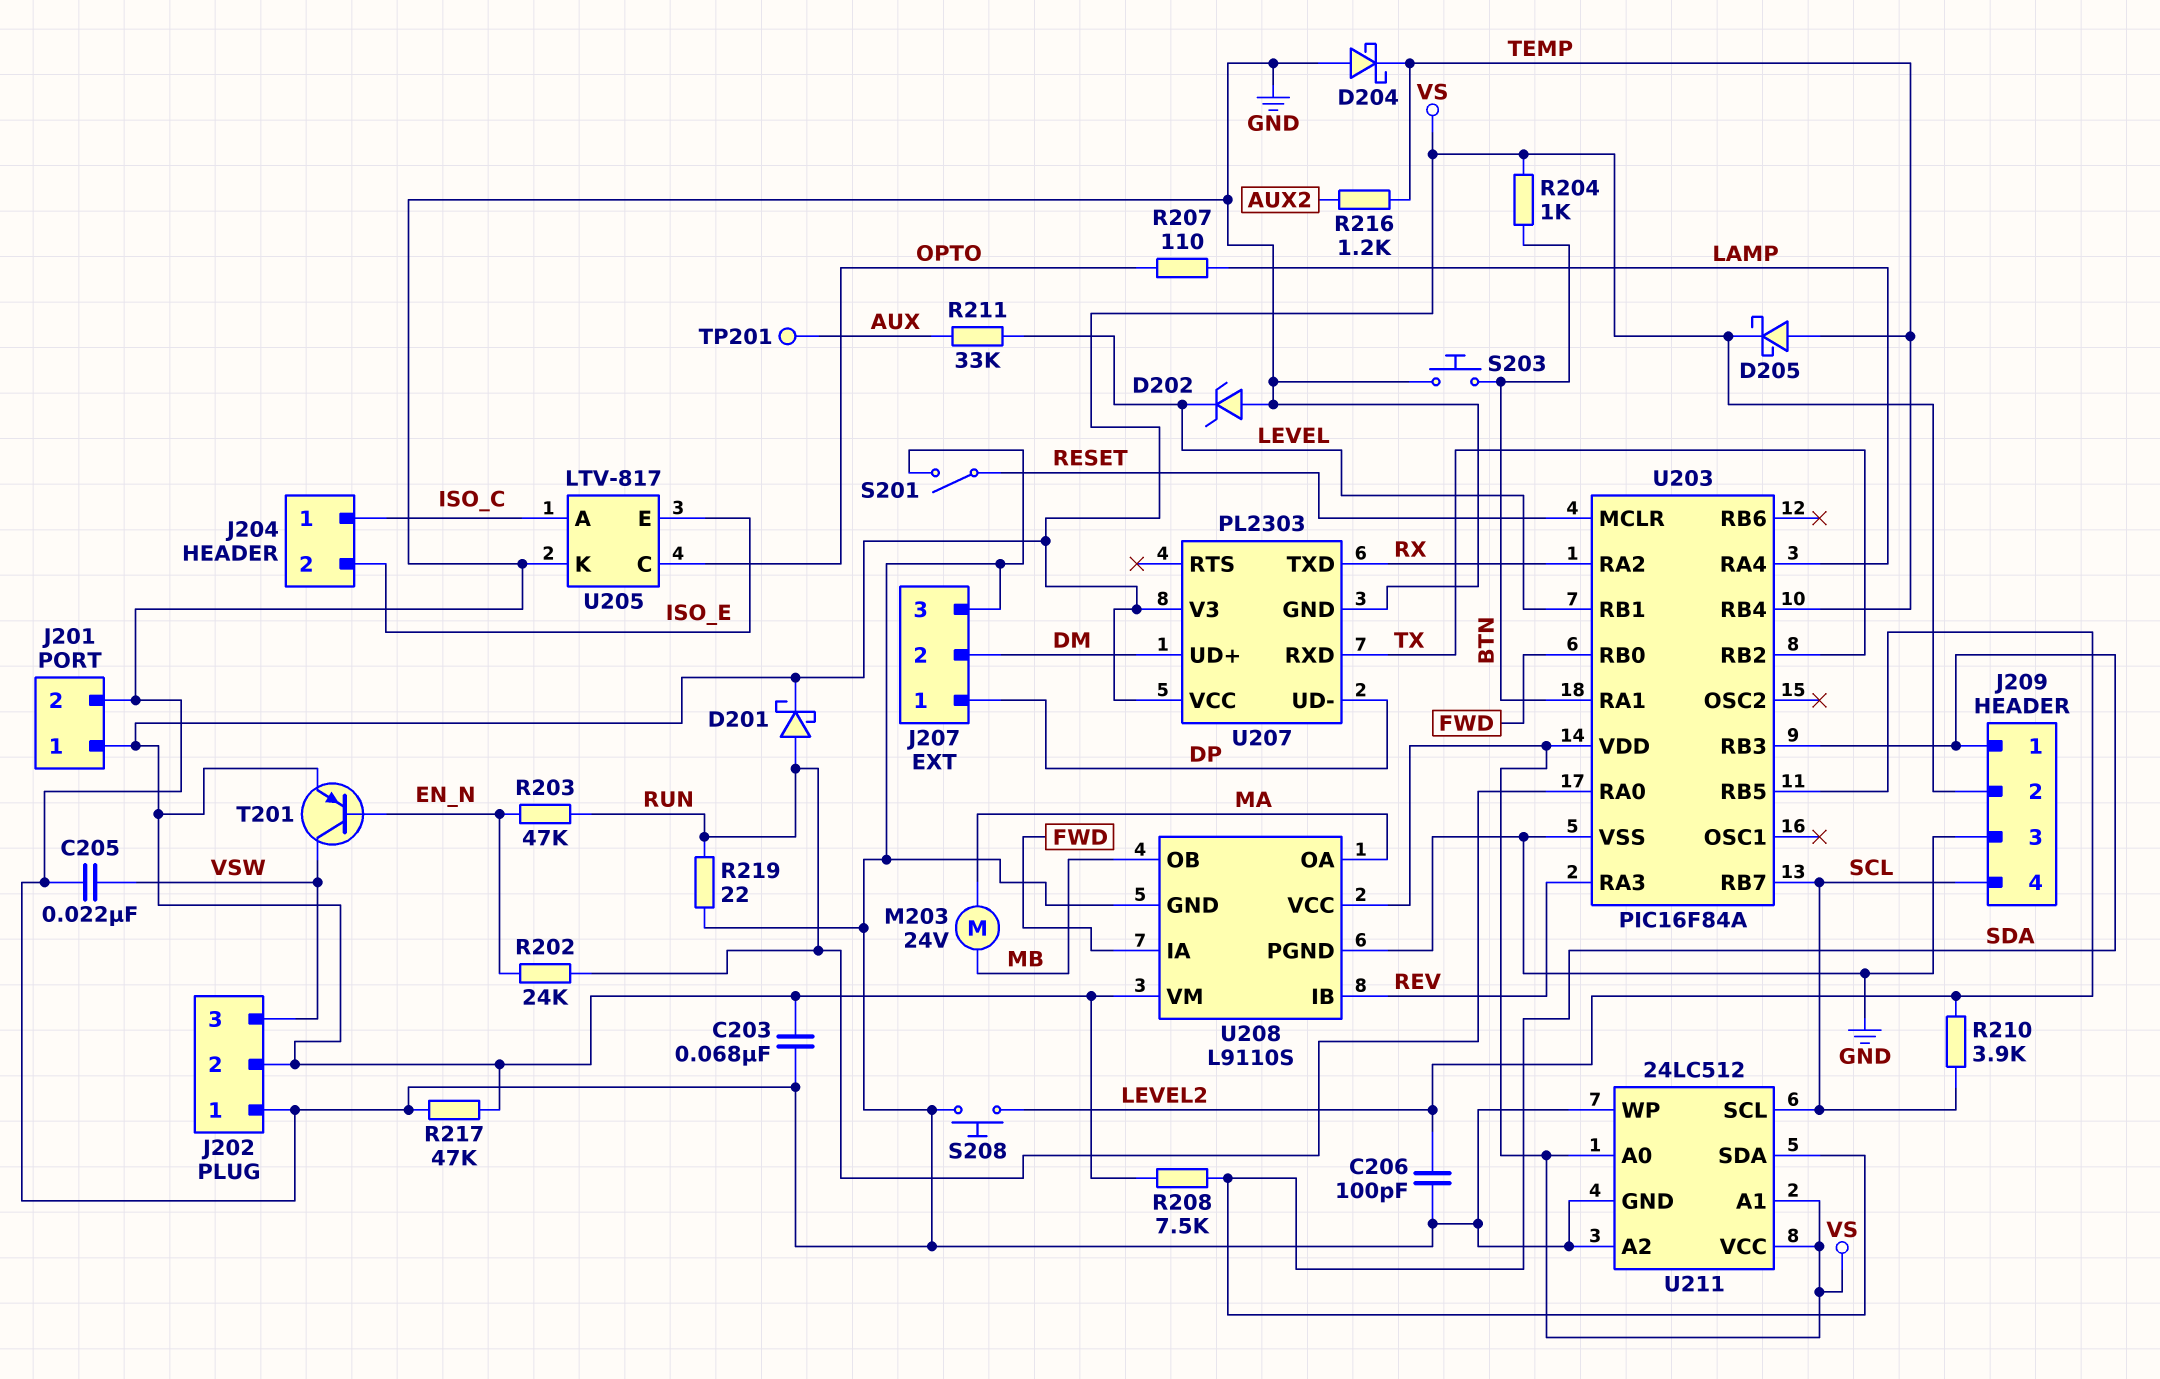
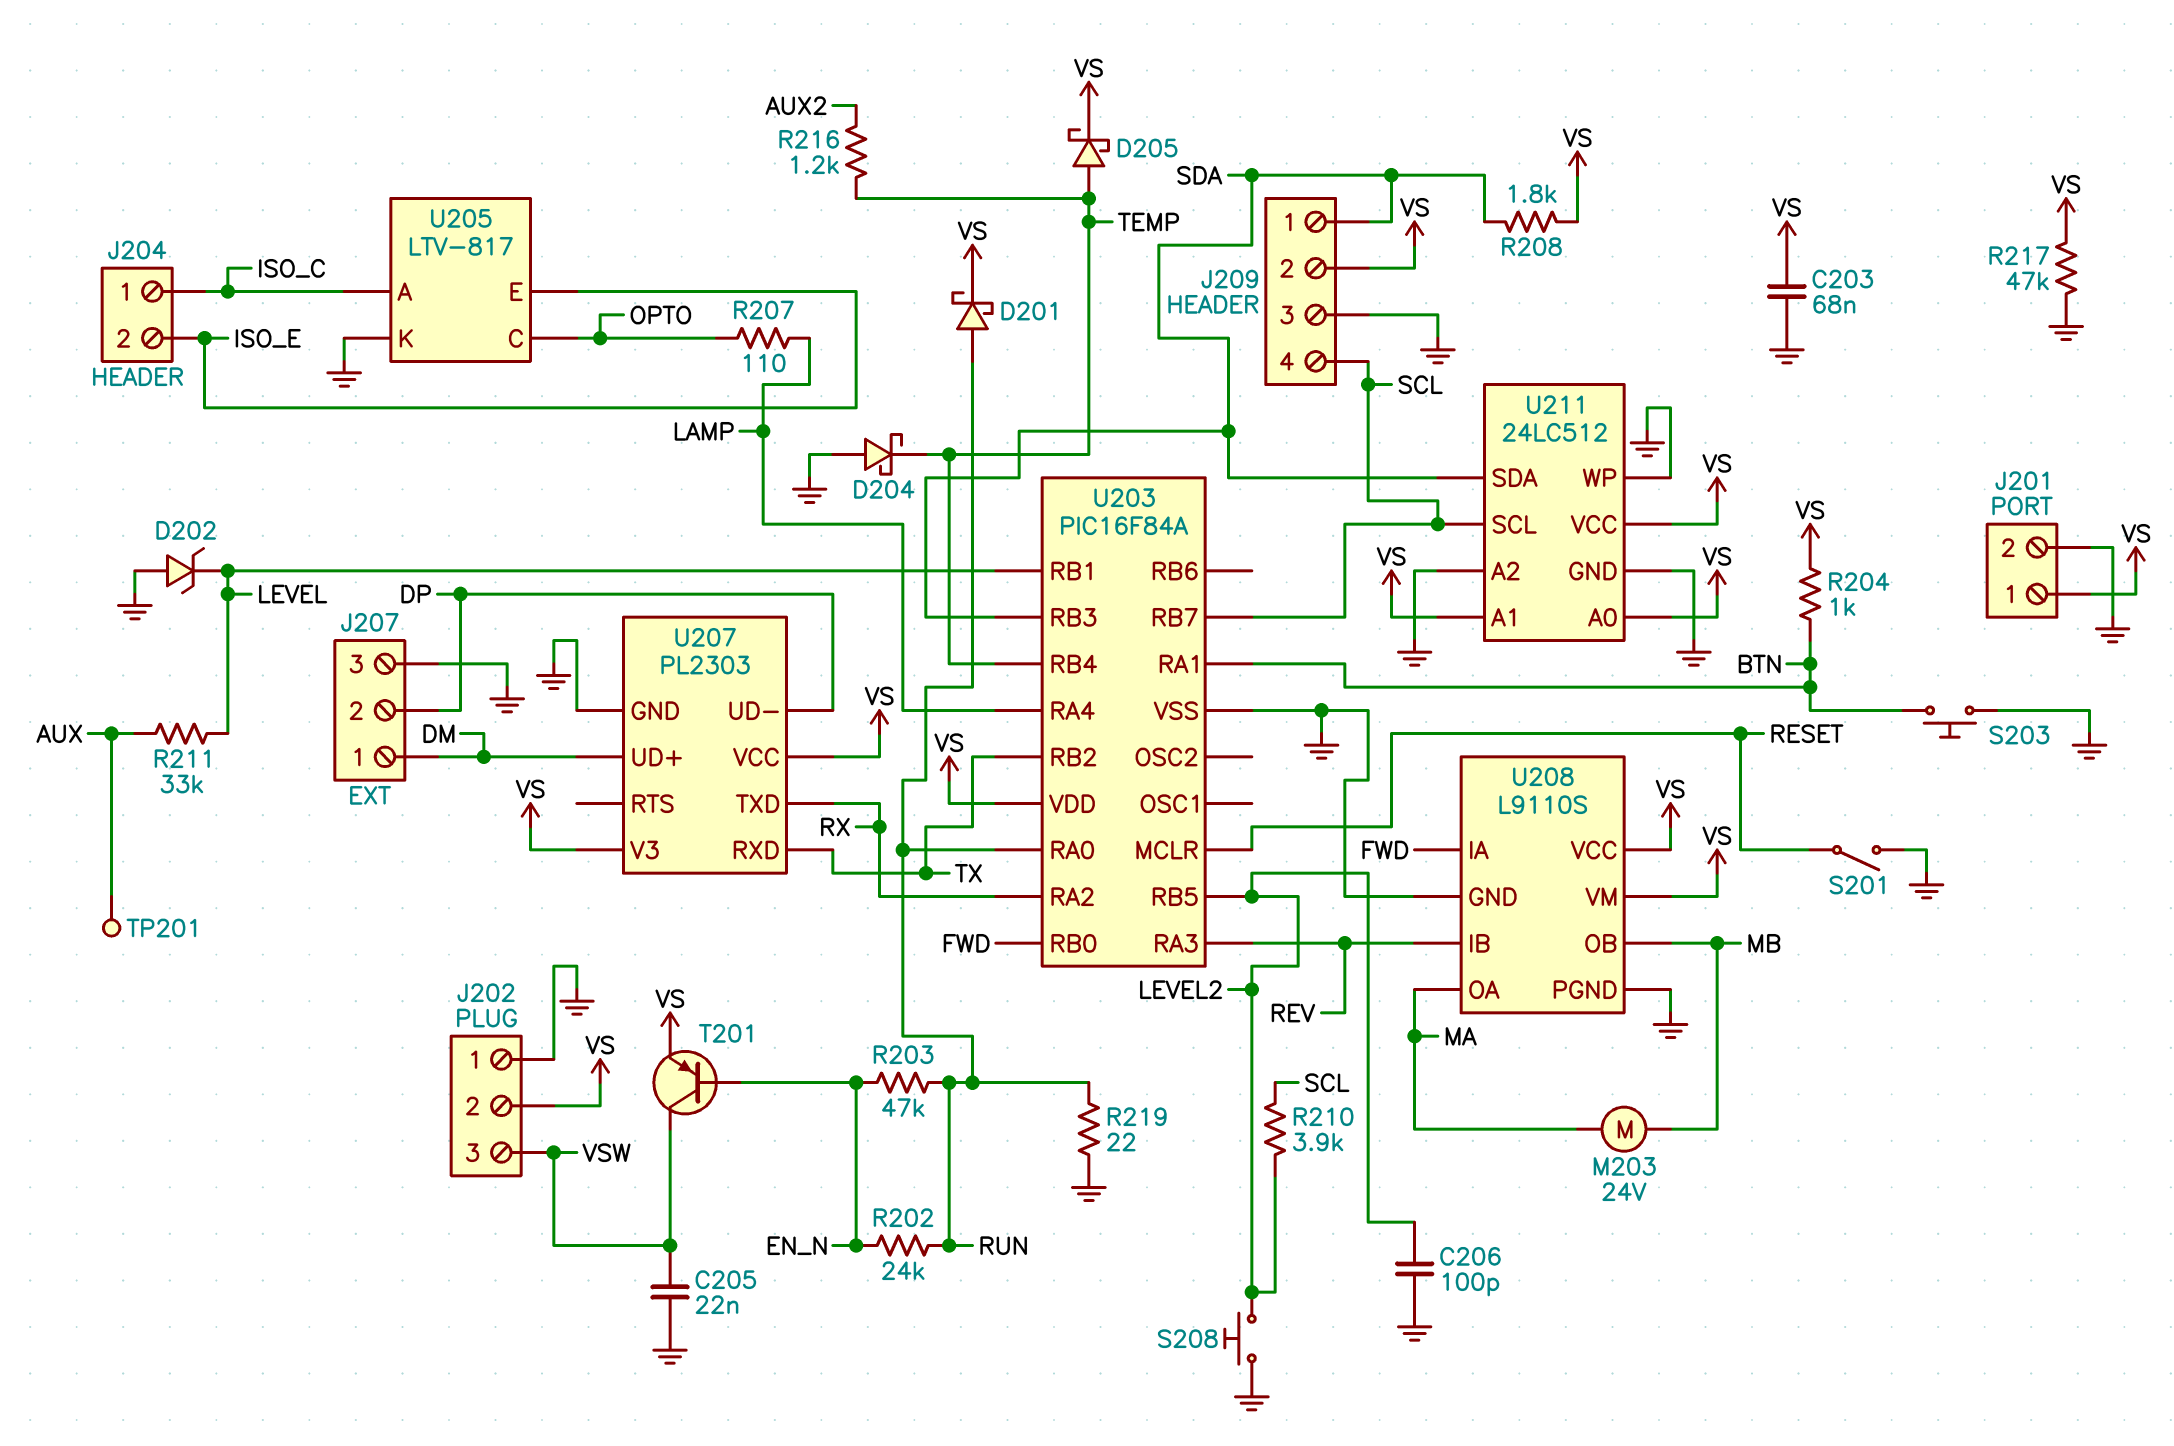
J207 pin 1: DP -> DM
J207 pin 2: DM -> DP
R208: 7.5k (SDA, VS) -> 1.8k (SDA, VS)

